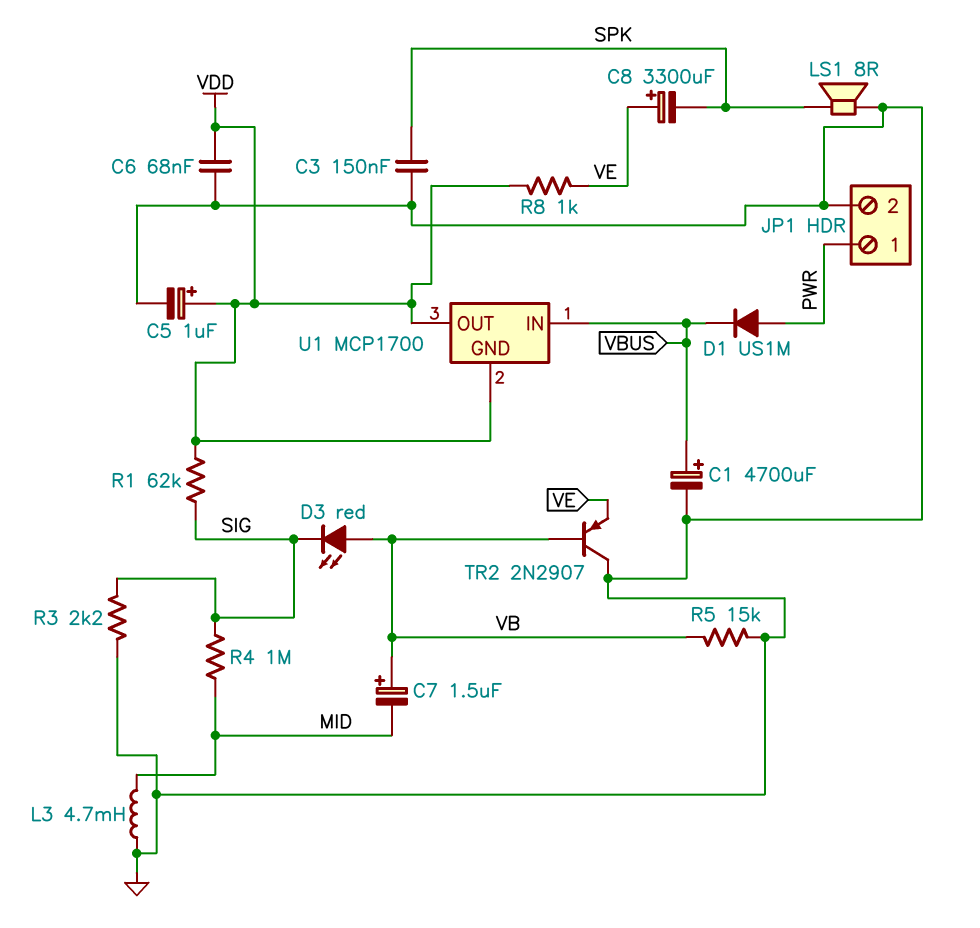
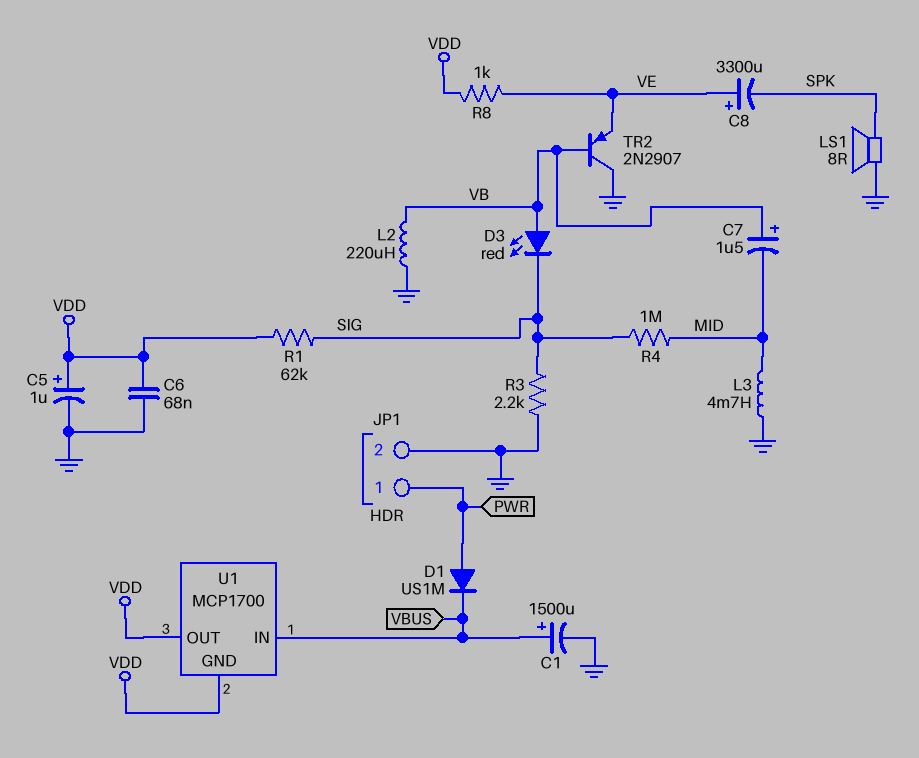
C1: 4700uF (plus VBUS, minus GND) -> 1500uF (plus VBUS, minus GND)
C3: 150nF (GND, SPK) -> none
L2: none -> 220uH (GND, VB)
R5: 15k (GND, VB) -> none

